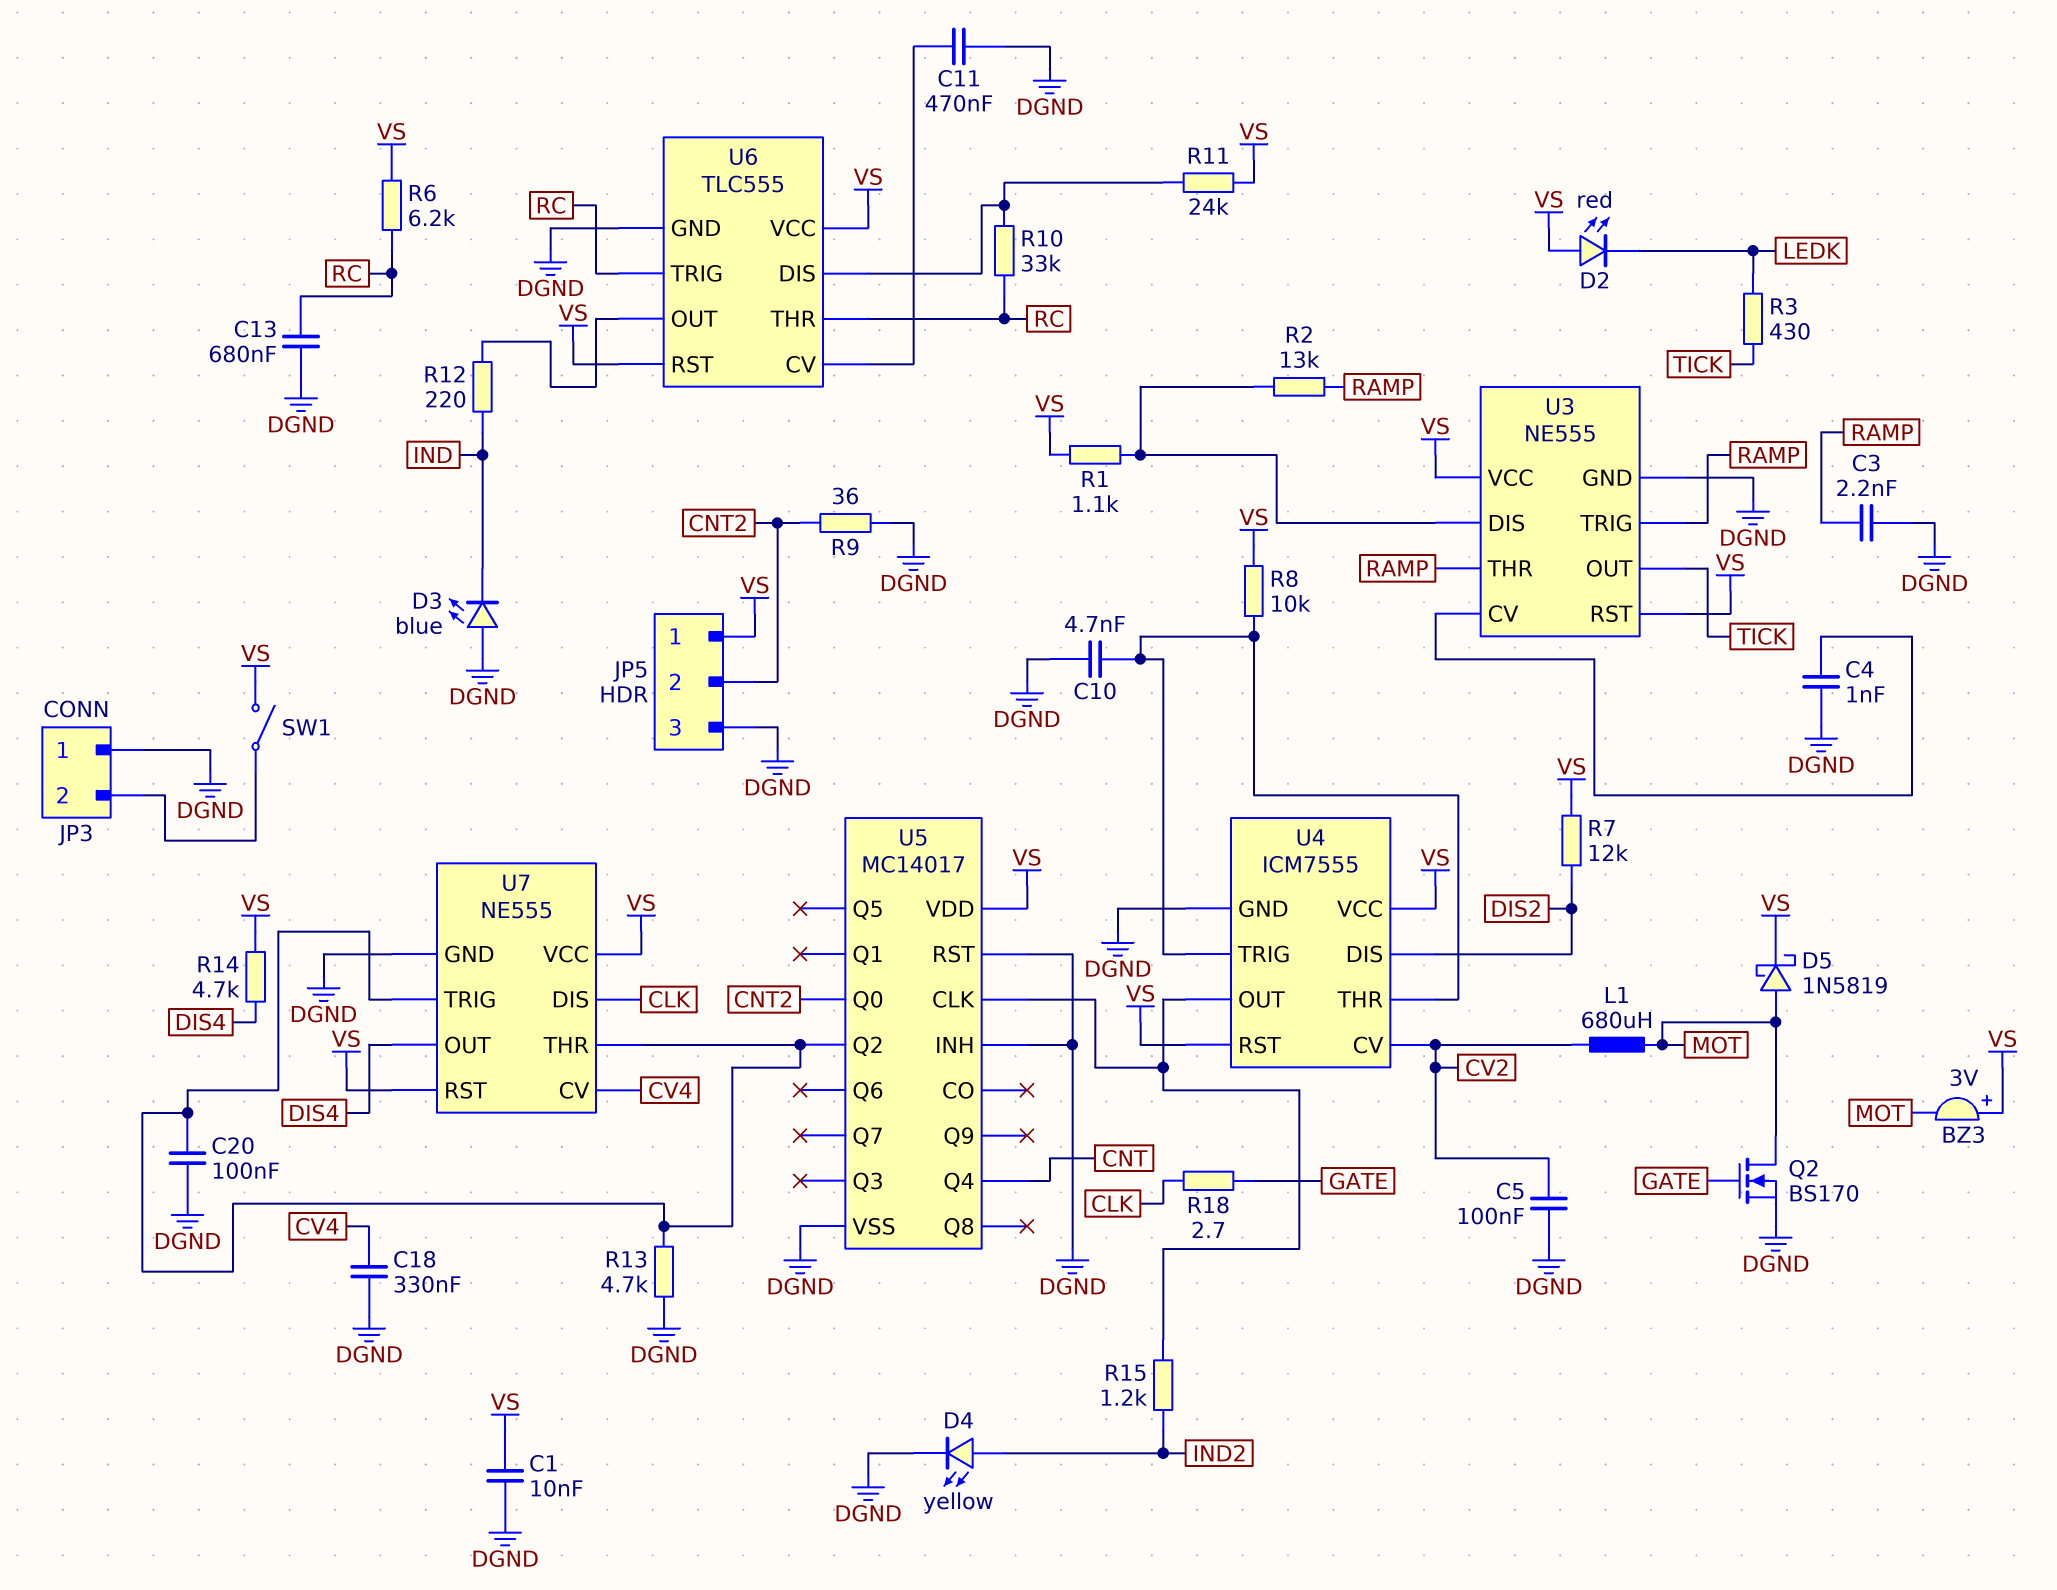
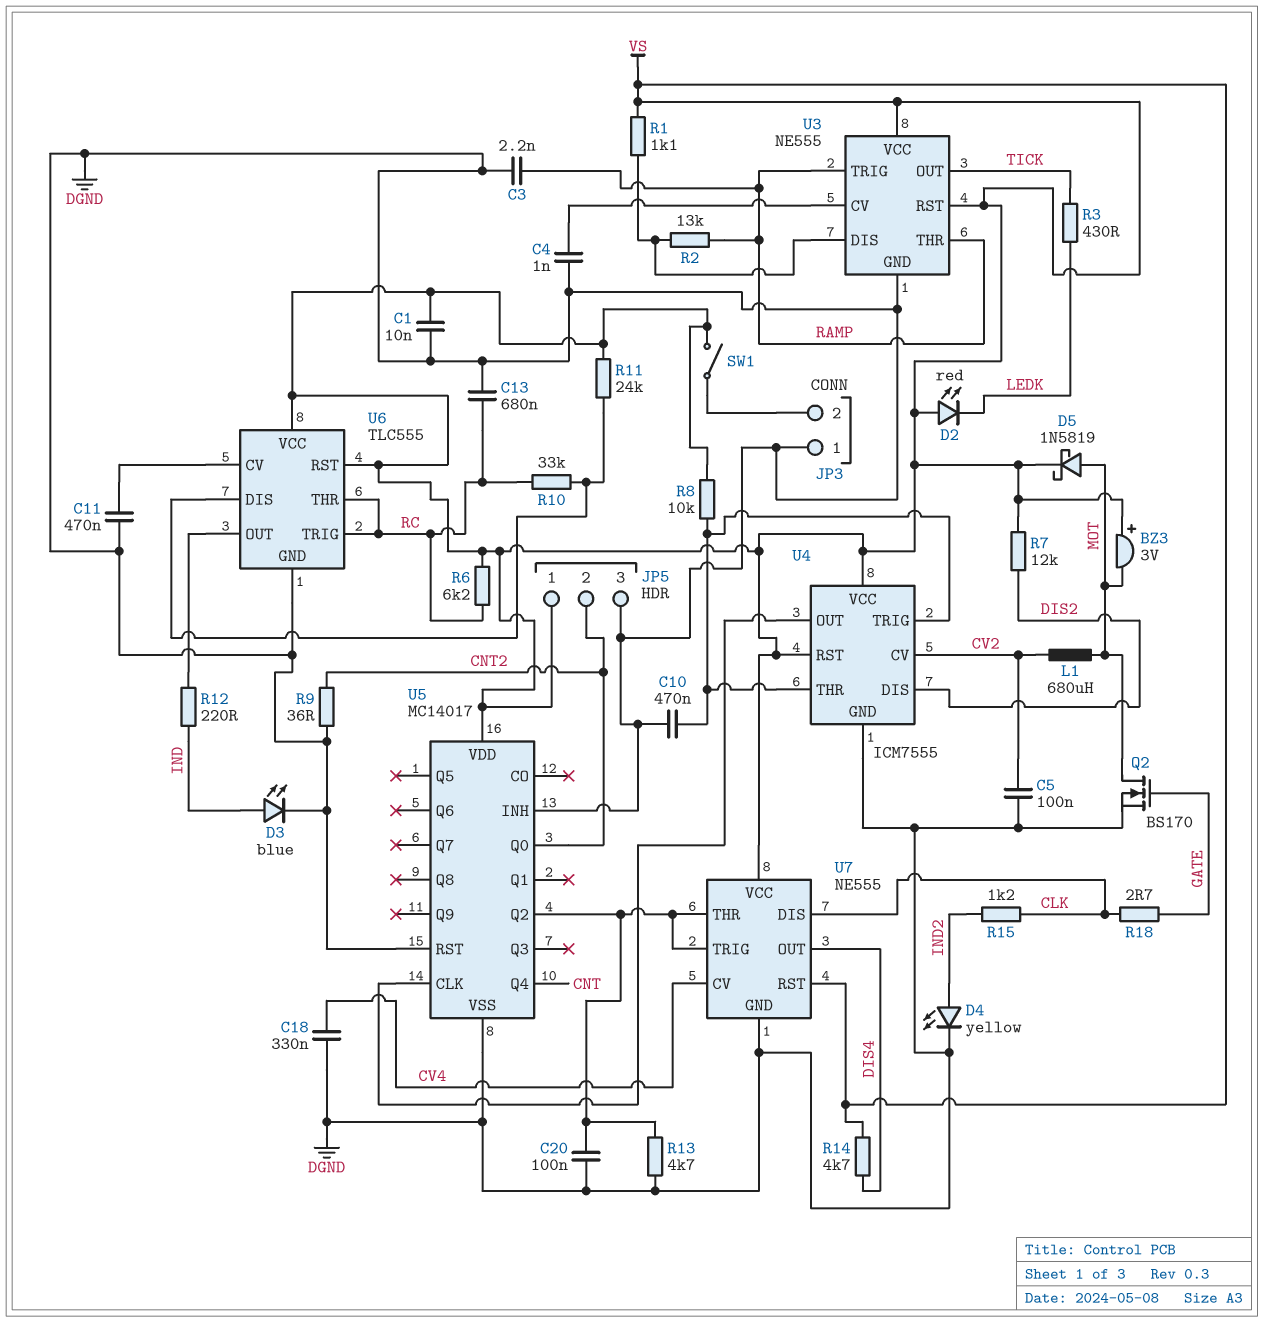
C10: 4.7nF (DGND, U4/THR) -> 470nF (DGND, U4/THR)
D3: LED blue (A DGND, K IND) -> LED blue (A IND, K DGND)
R15: 1.2k (IND2, U4/OUT) -> 1.2k (CLK, IND2)

